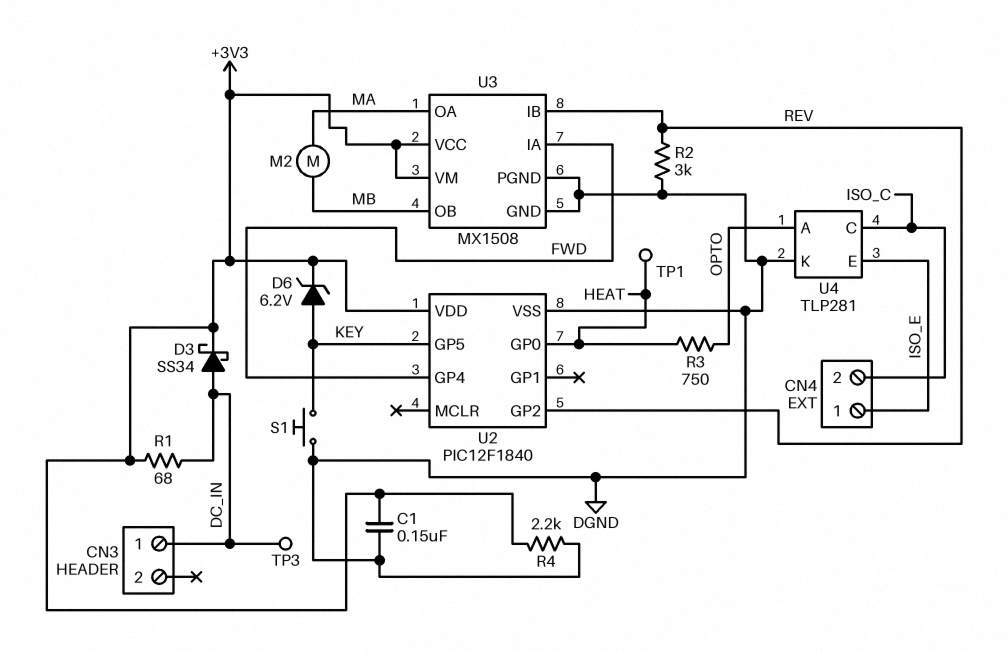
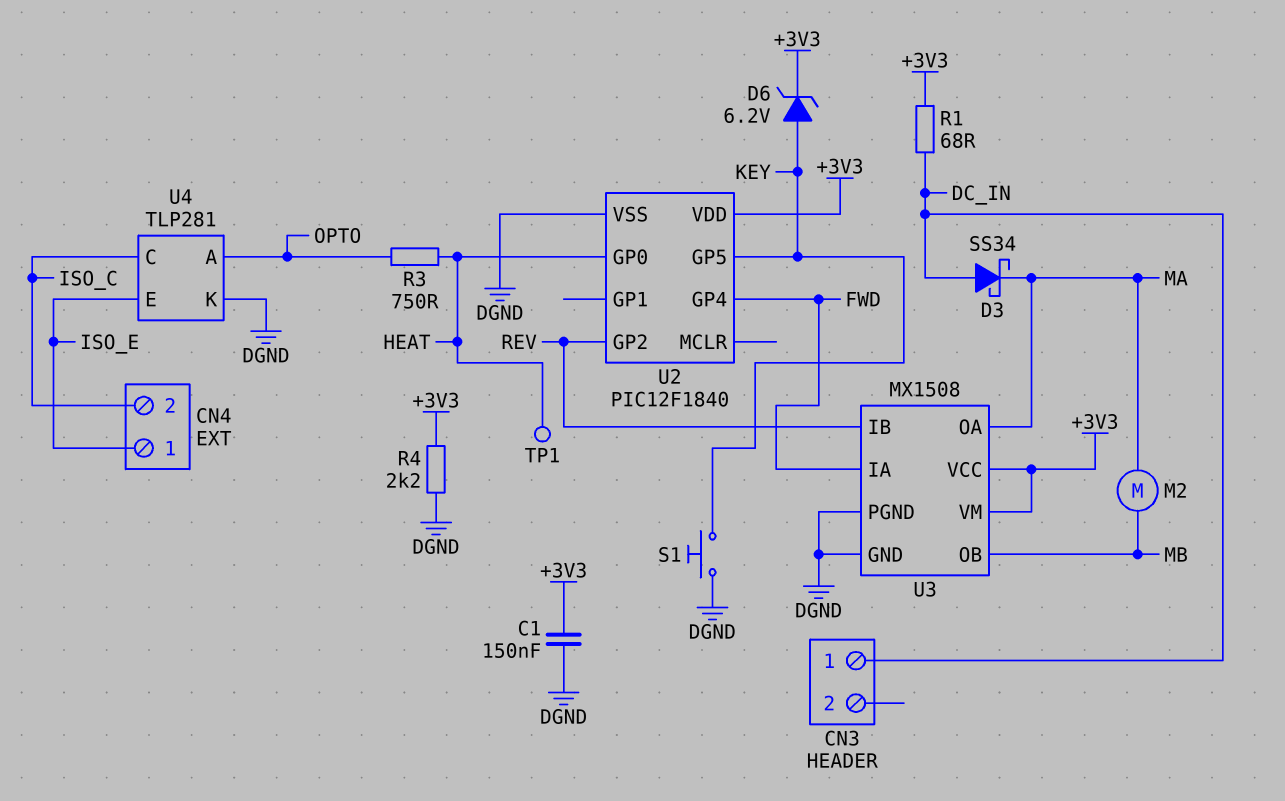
D3: schottky SS34 (A DC_IN, K +3V3) -> schottky SS34 (A DC_IN, K MA)
R2: 3k (DGND, REV) -> none
TP3: test point (DC_IN) -> none

